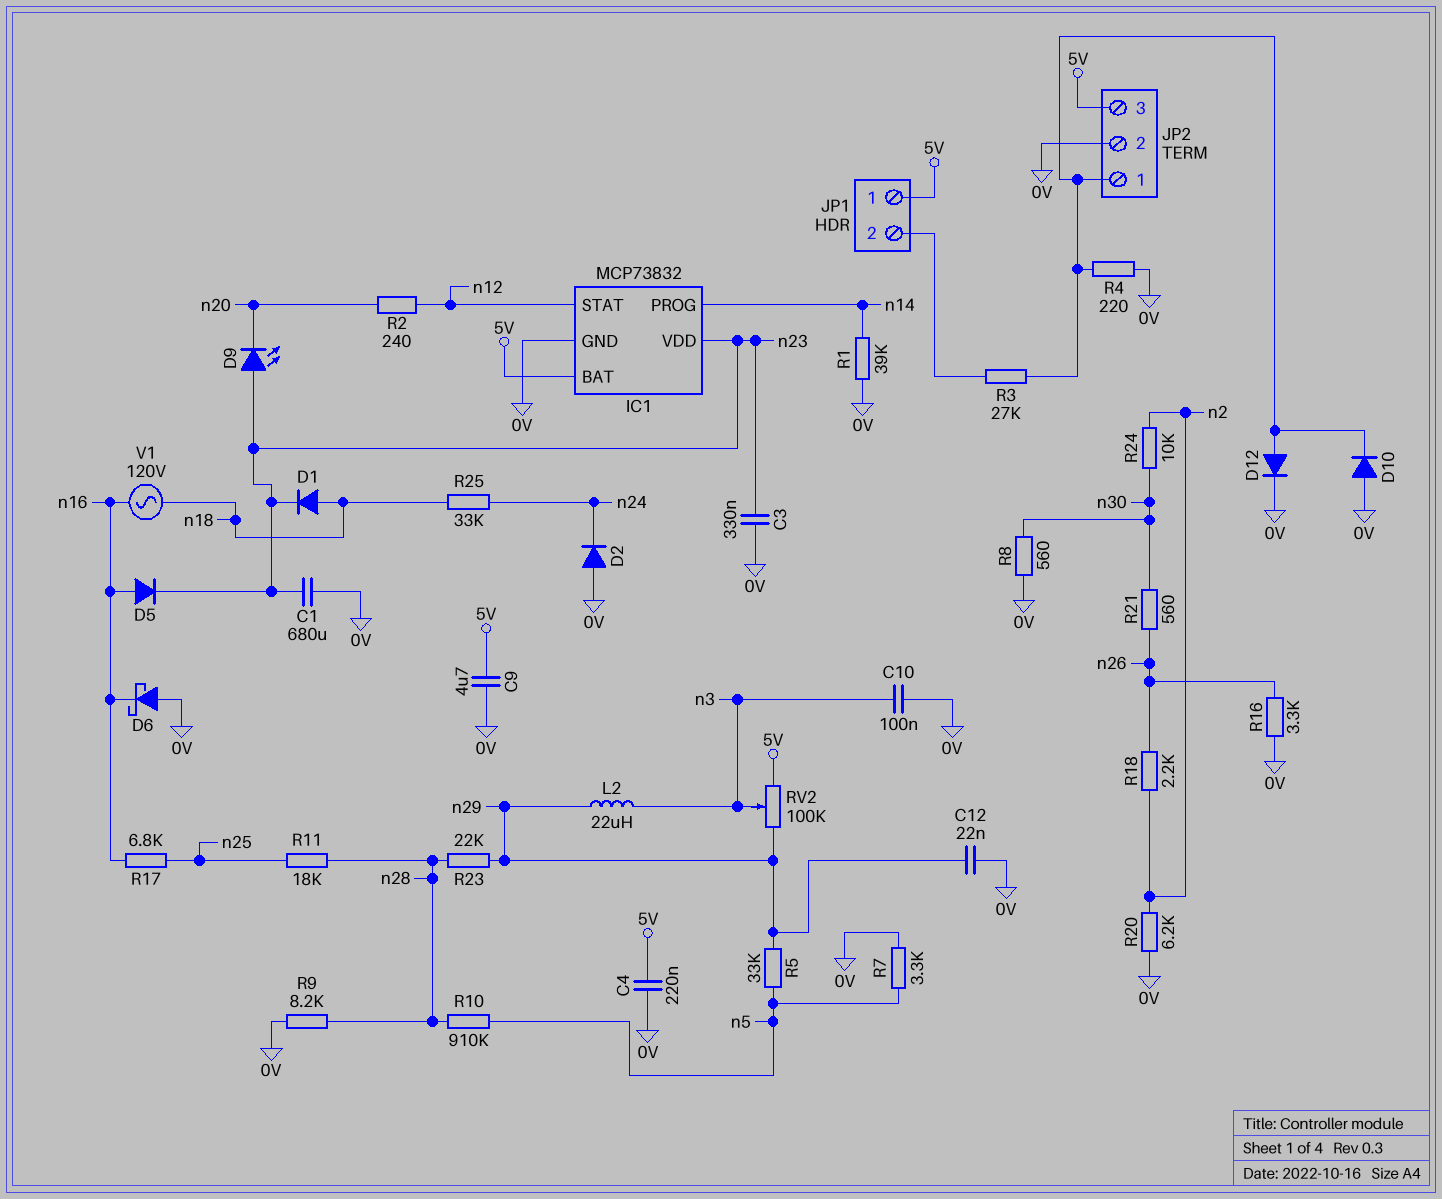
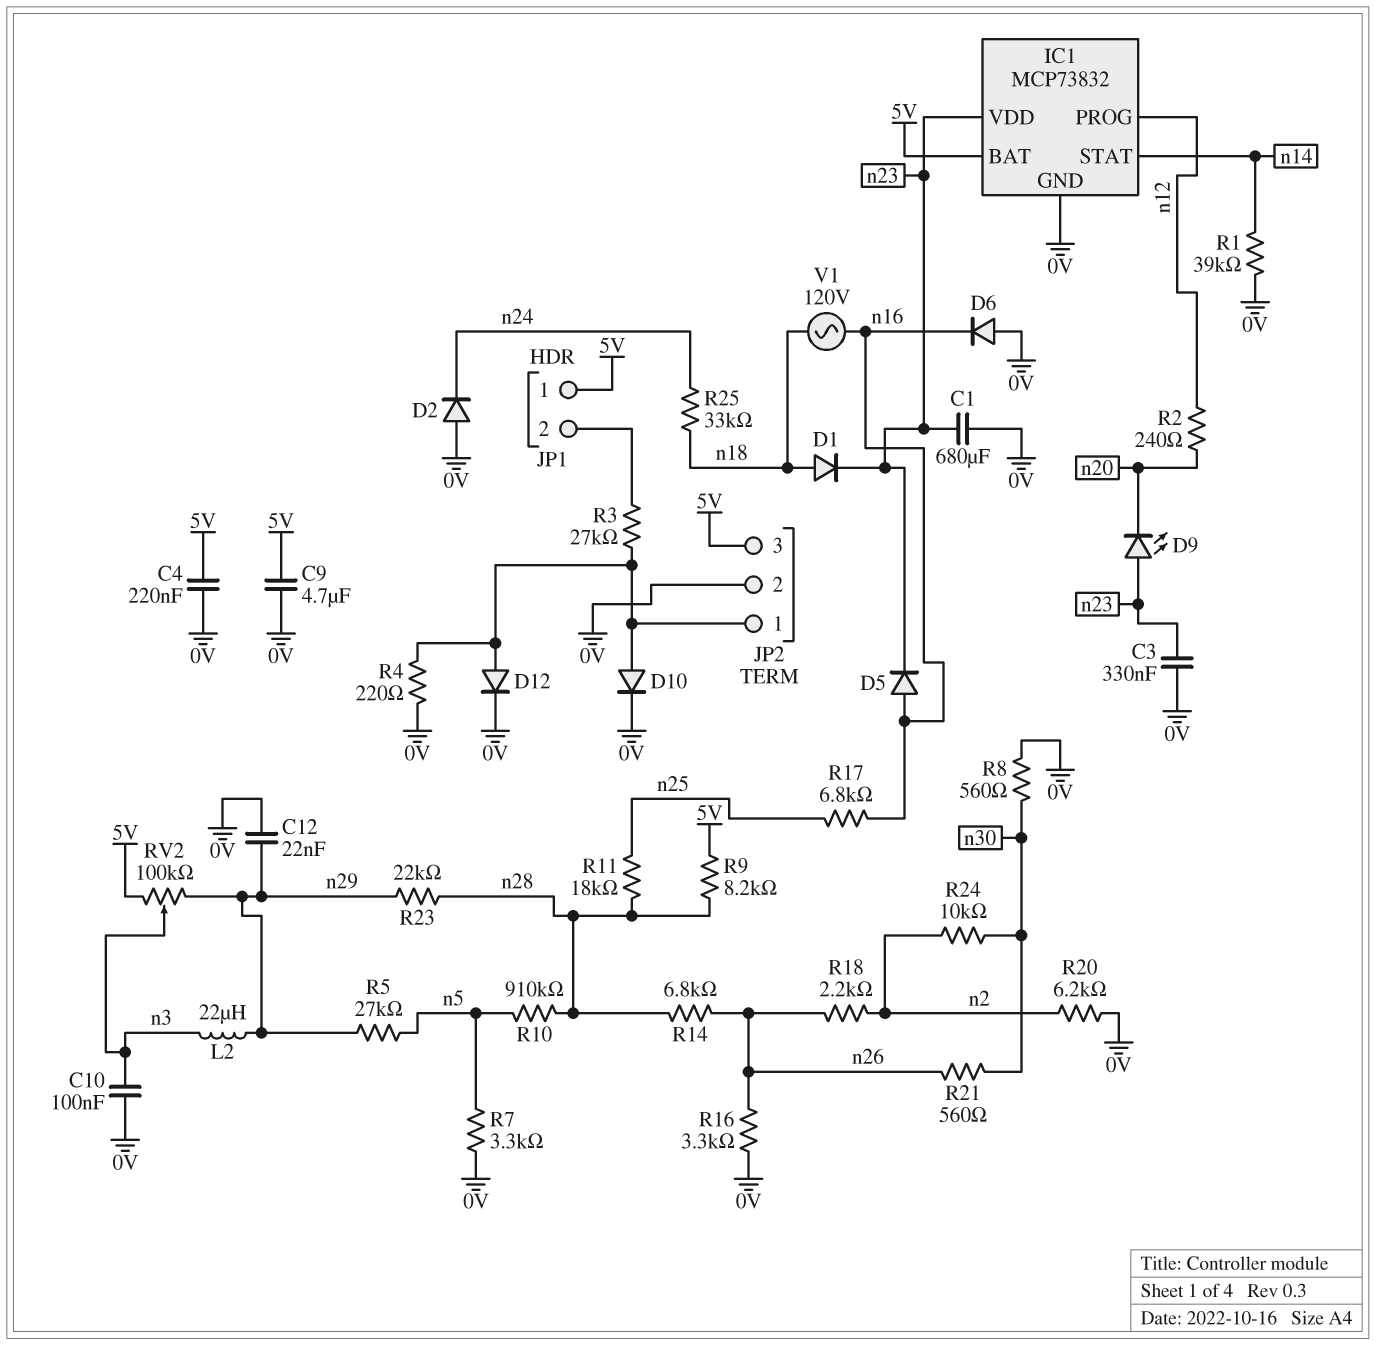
D6: schottky (A 0V, K n16) -> diode (A 0V, K n16)
D10: diode (A 0V, K JP2/1) -> diode (A JP2/1, K 0V)
IC1 pin PROG: n14 -> n12
IC1 pin STAT: n12 -> n14
R5: 33k (n5, n29) -> 27k (n5, n29)
R9: 8.2k (0V, n28) -> 8.2k (5V, n28)
R14: none -> 6.8k (n26, n28)

